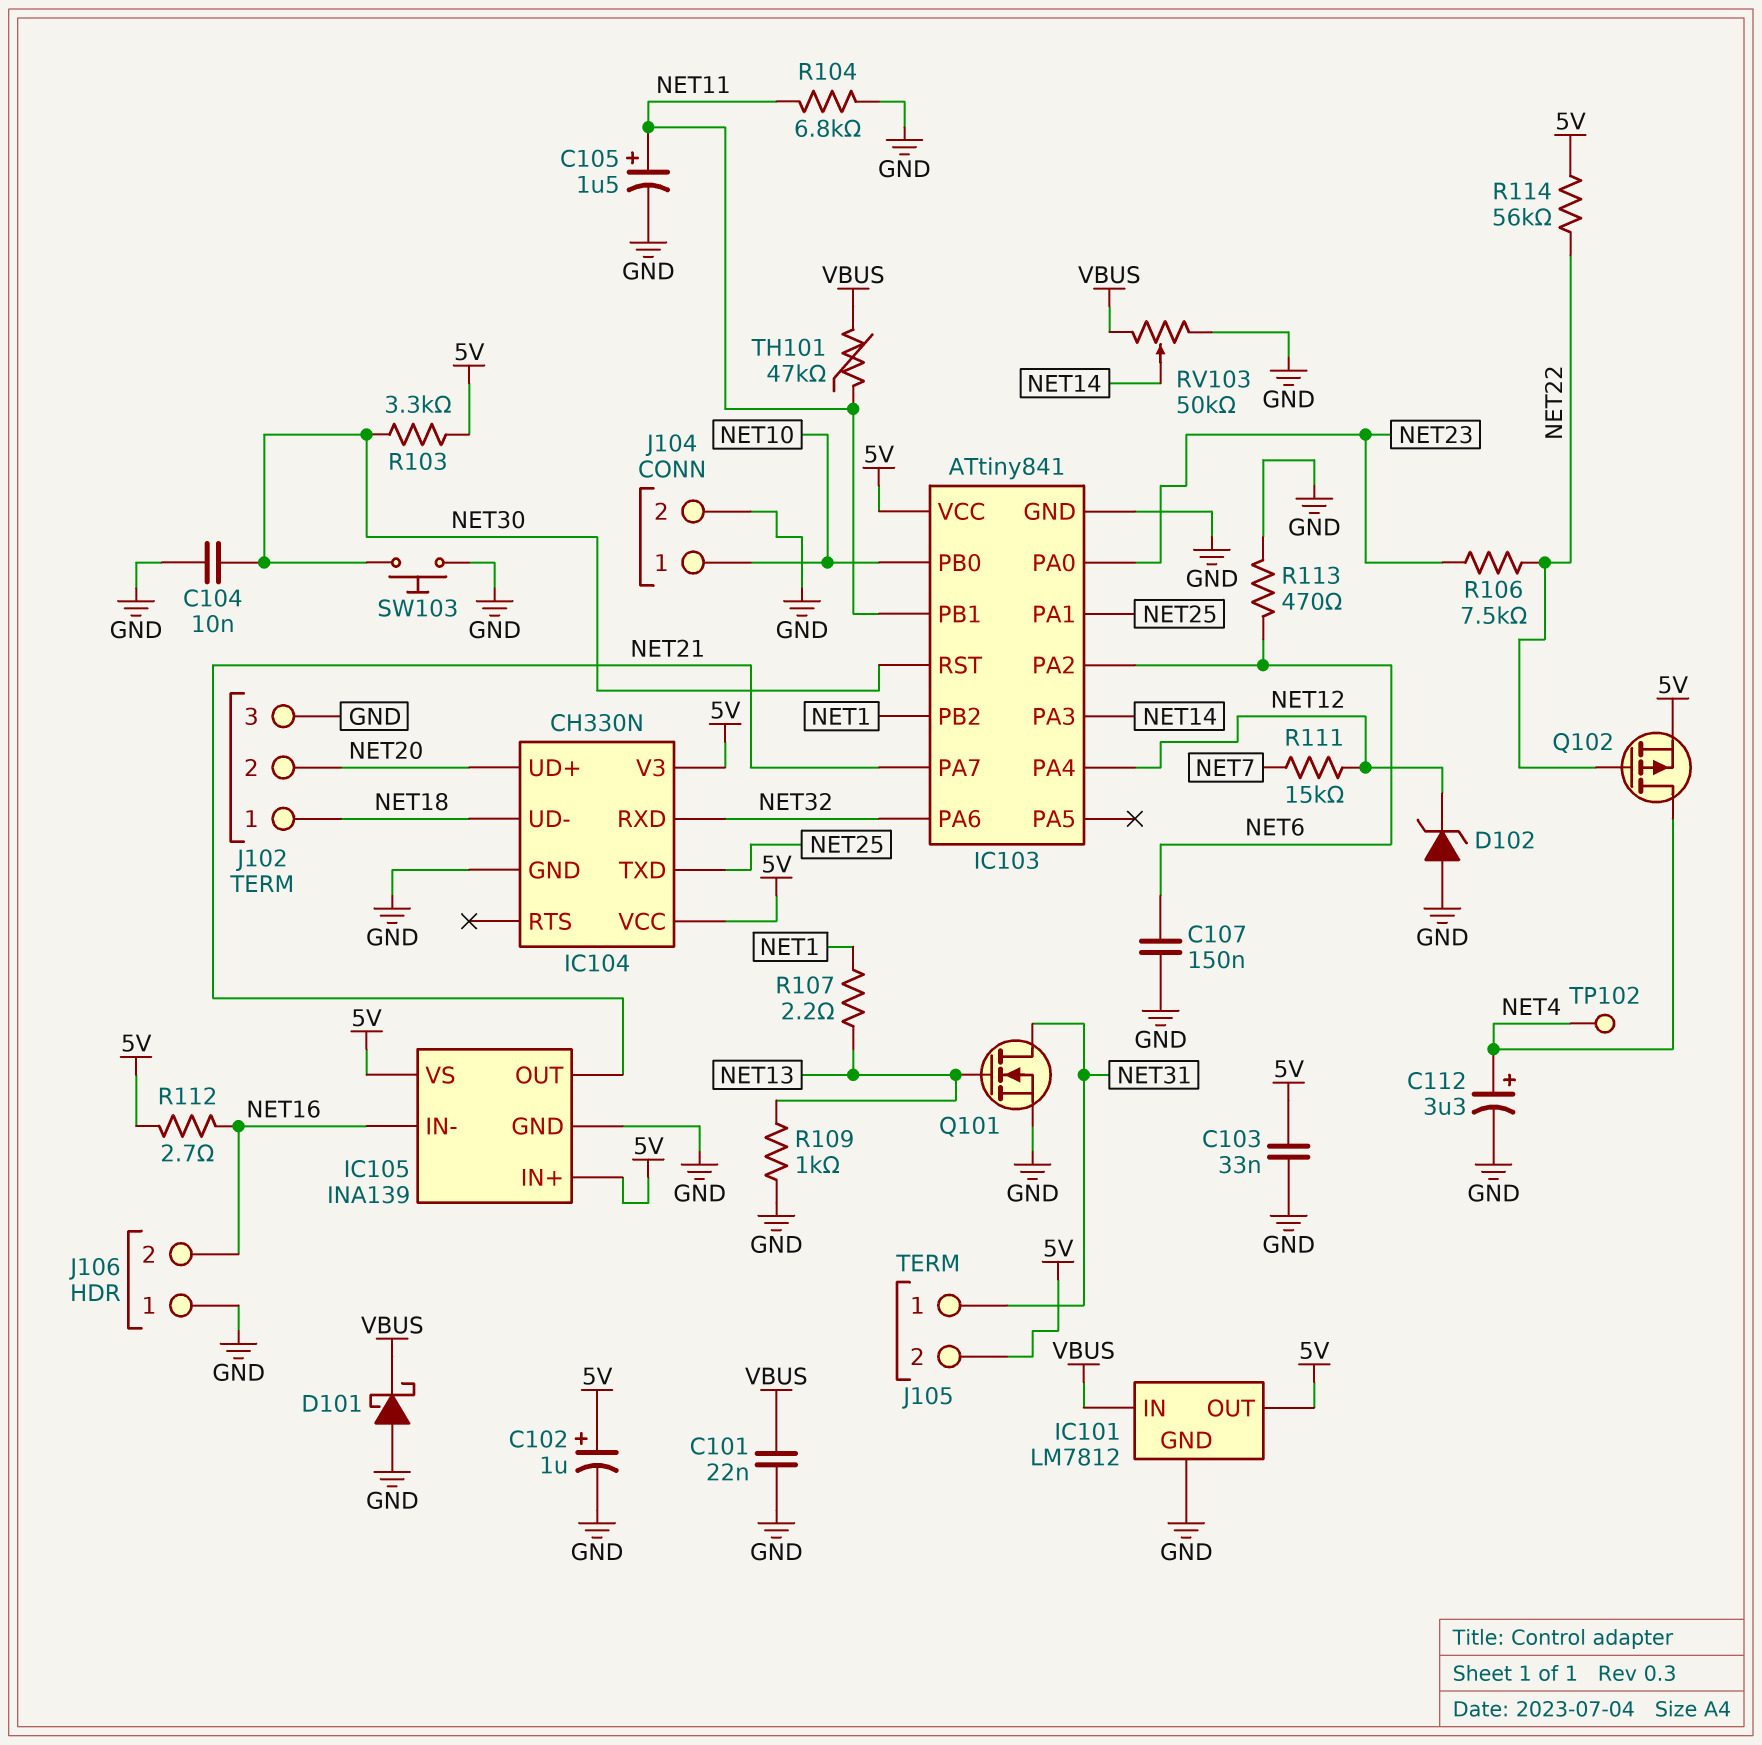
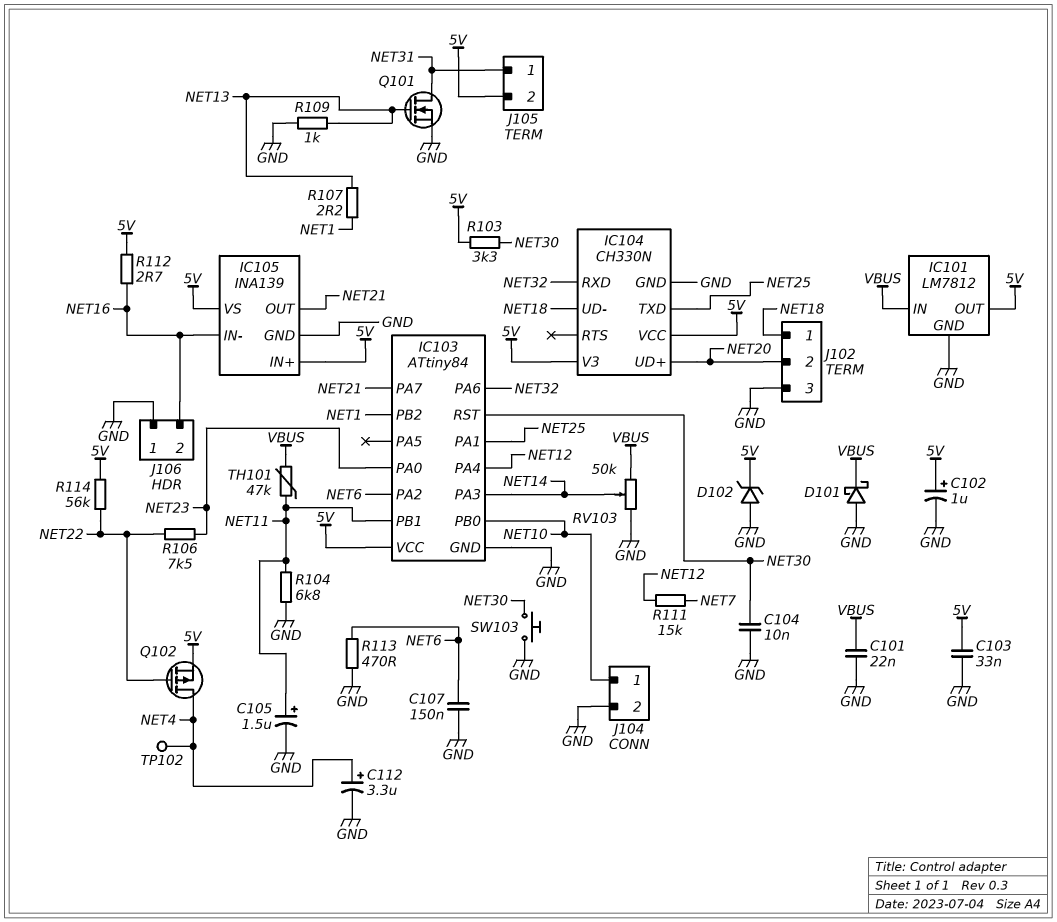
D102: zener (A GND, K NET12) -> zener (A GND, K 5V)
IC103: ATtiny841 -> ATtiny84

